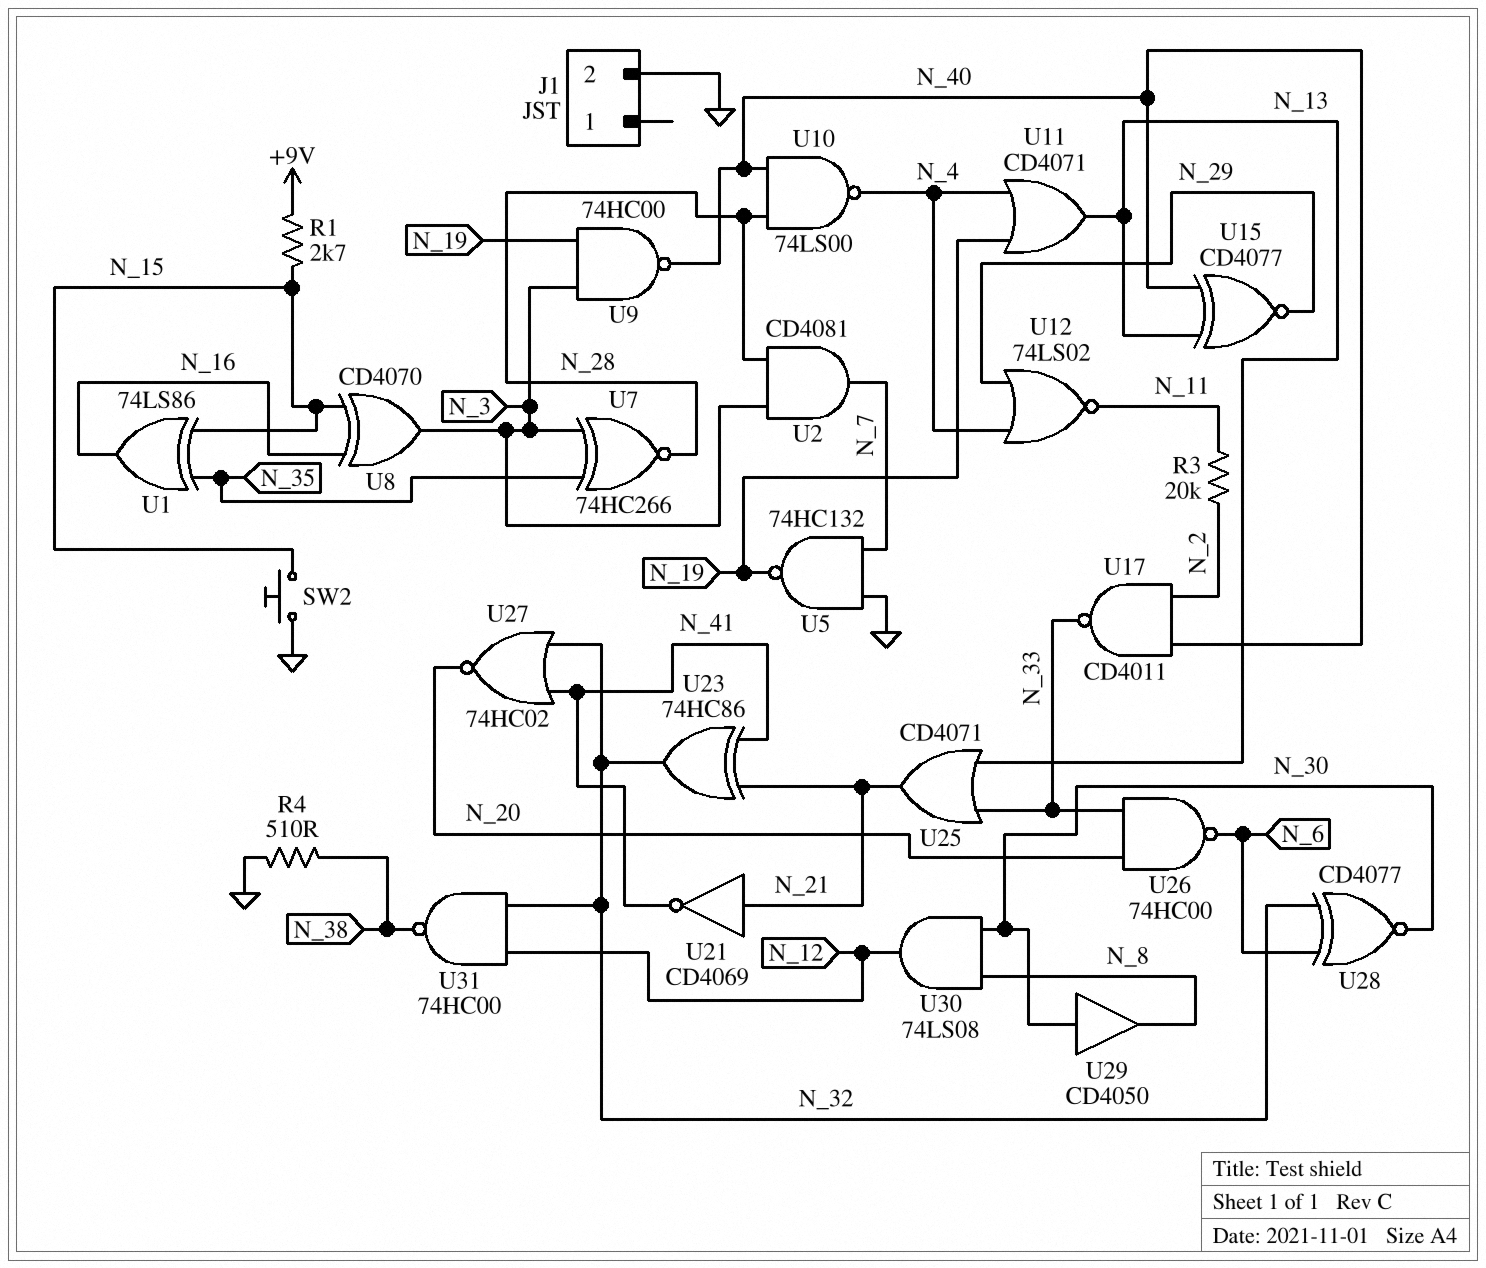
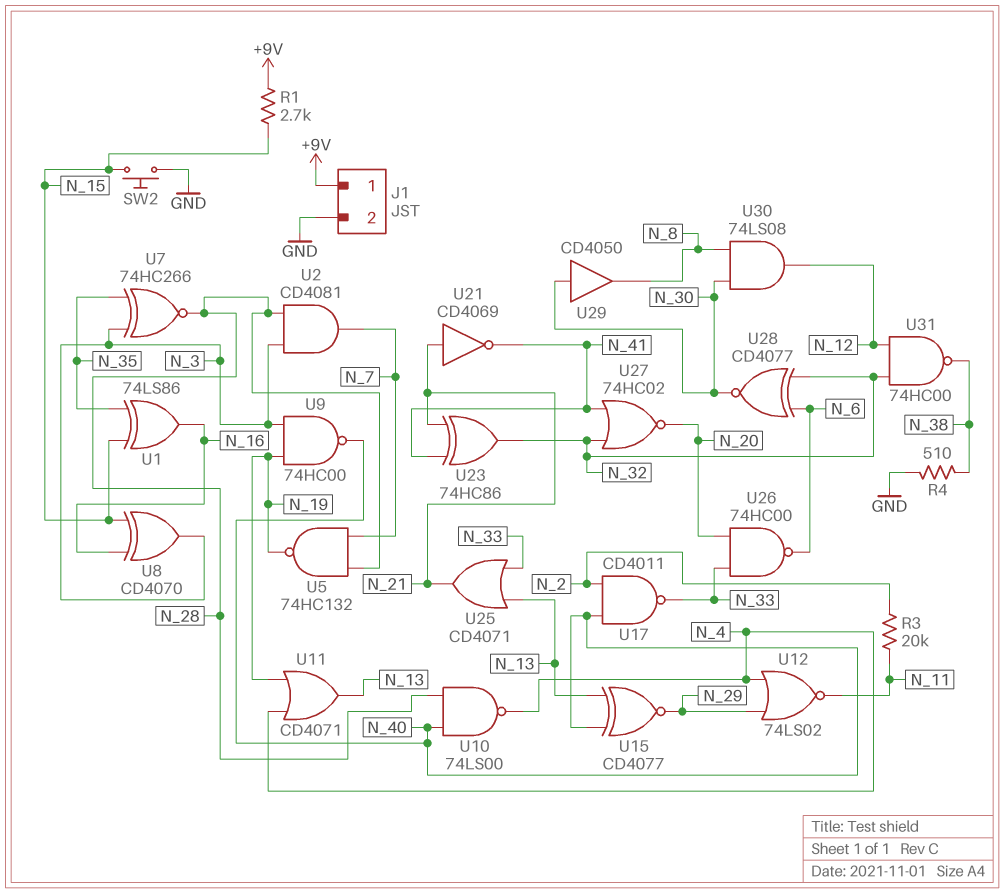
J1 pin 1: none -> +9V
U5: NAND 74HC132 (in GND, in N_7, out N_19) -> NAND 74HC132 (in N_7, in N_28, out N_19)

